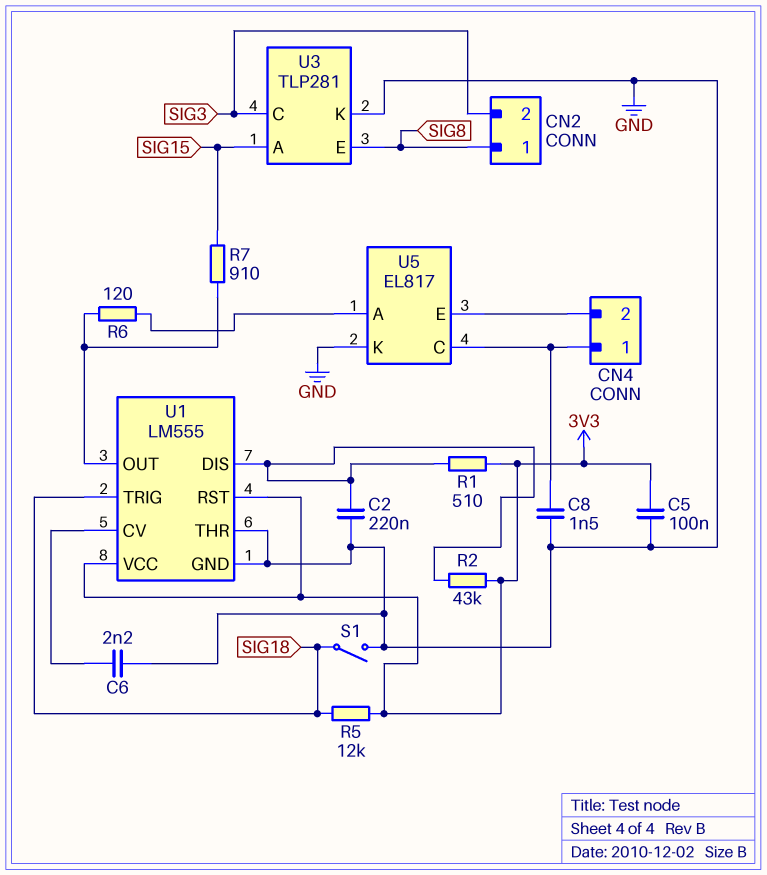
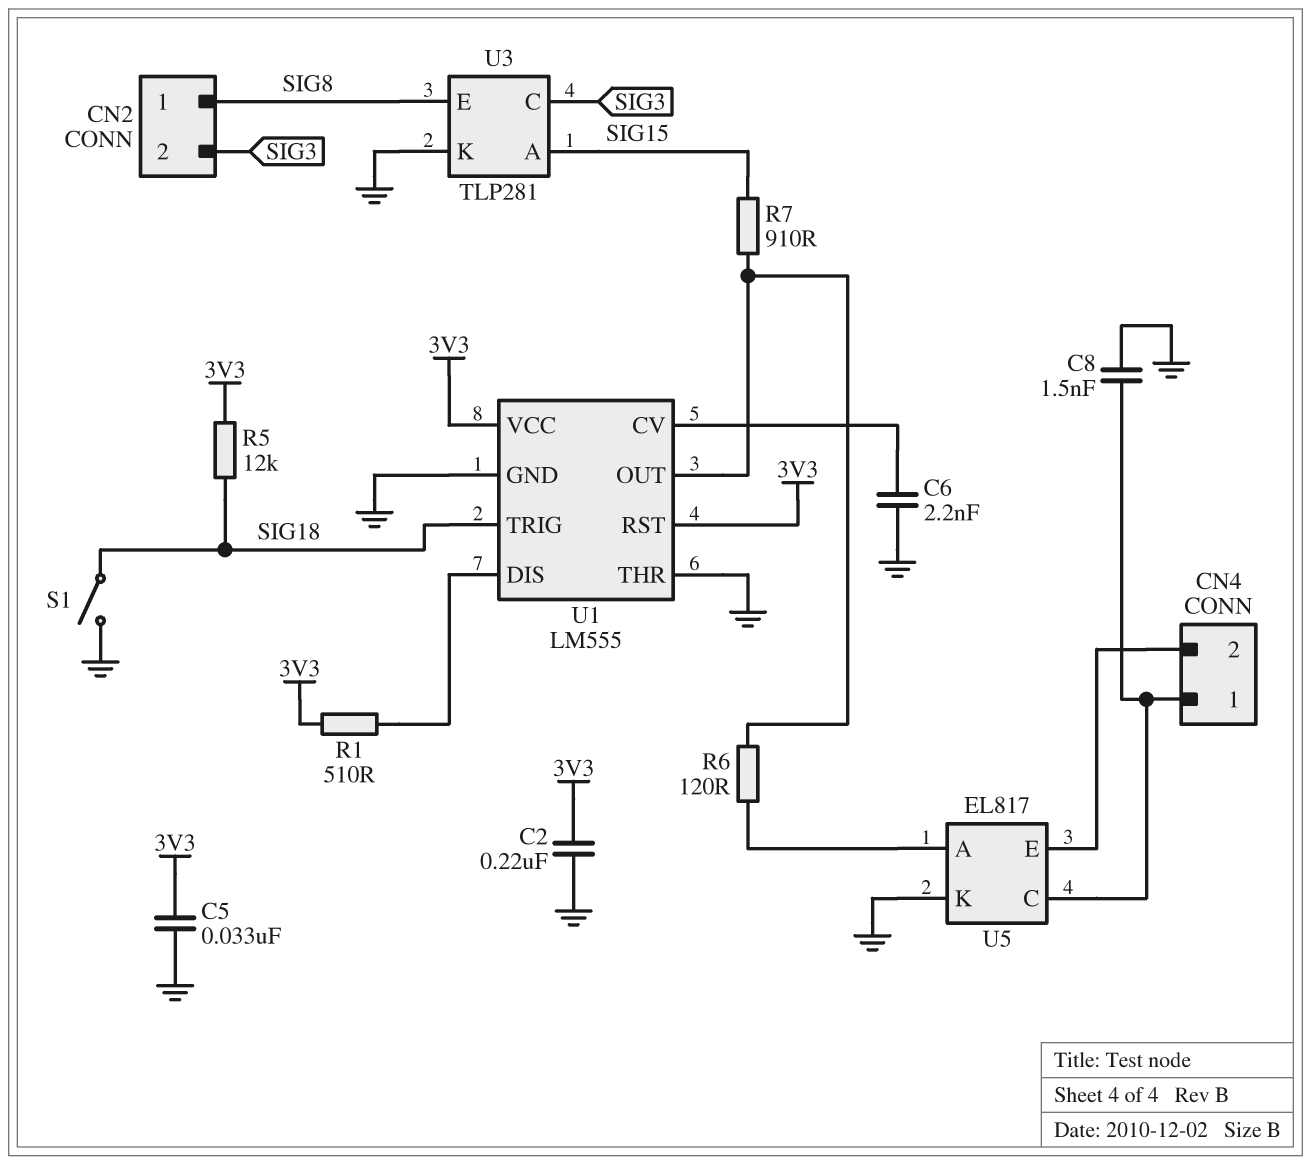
C2: 220nF (GND, U1/DIS) -> 220nF (3V3, GND)
C5: 100nF (3V3, GND) -> 33nF (3V3, GND)
R2: 43k (3V3, U1/DIS) -> none

